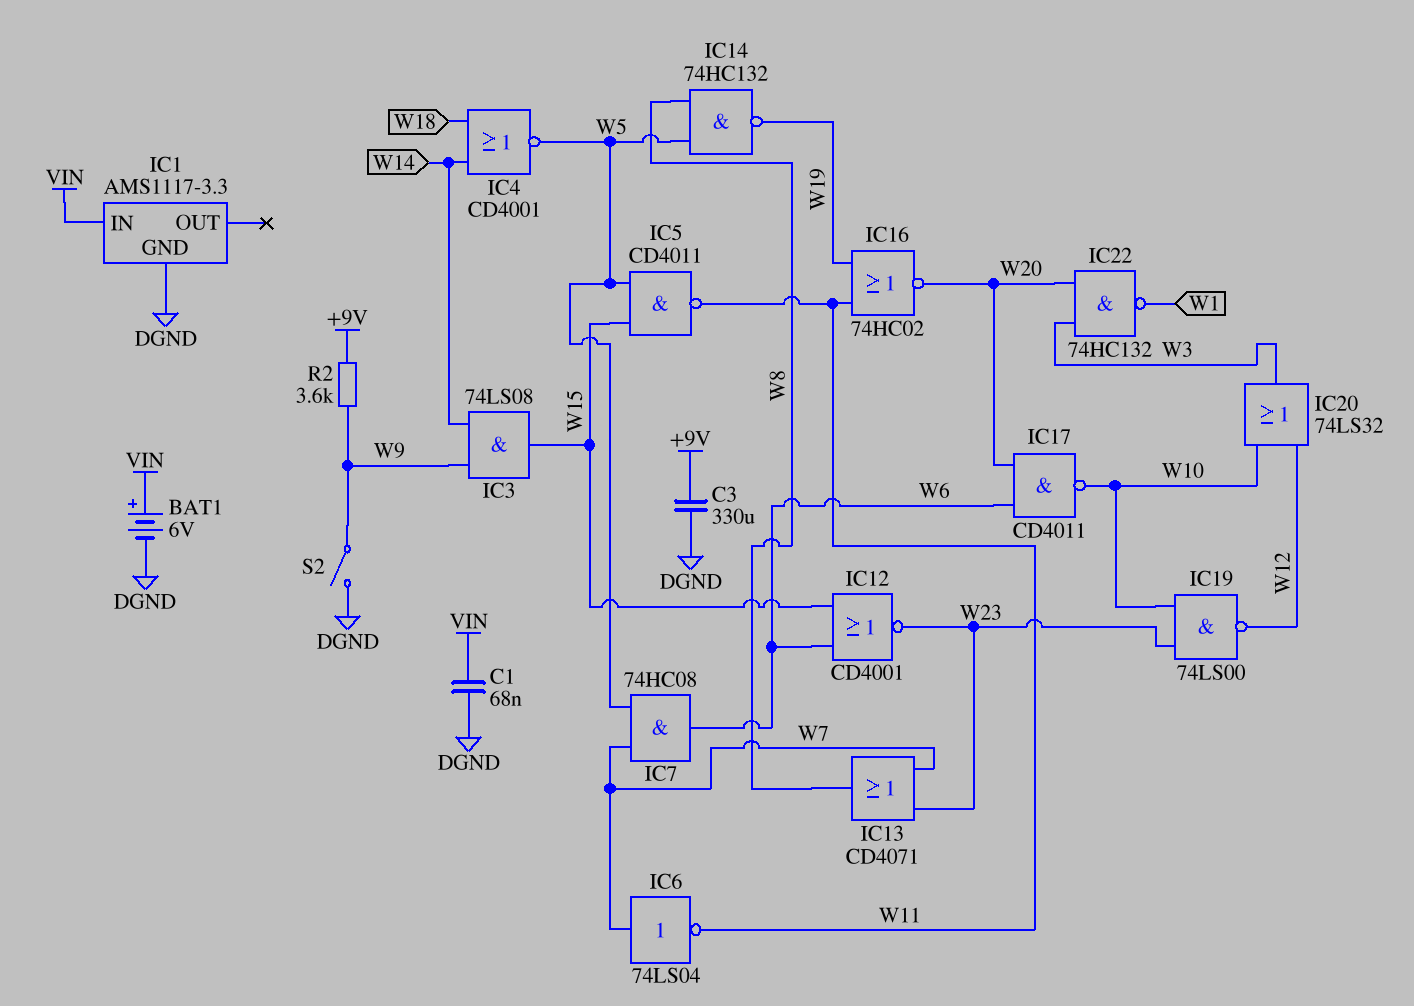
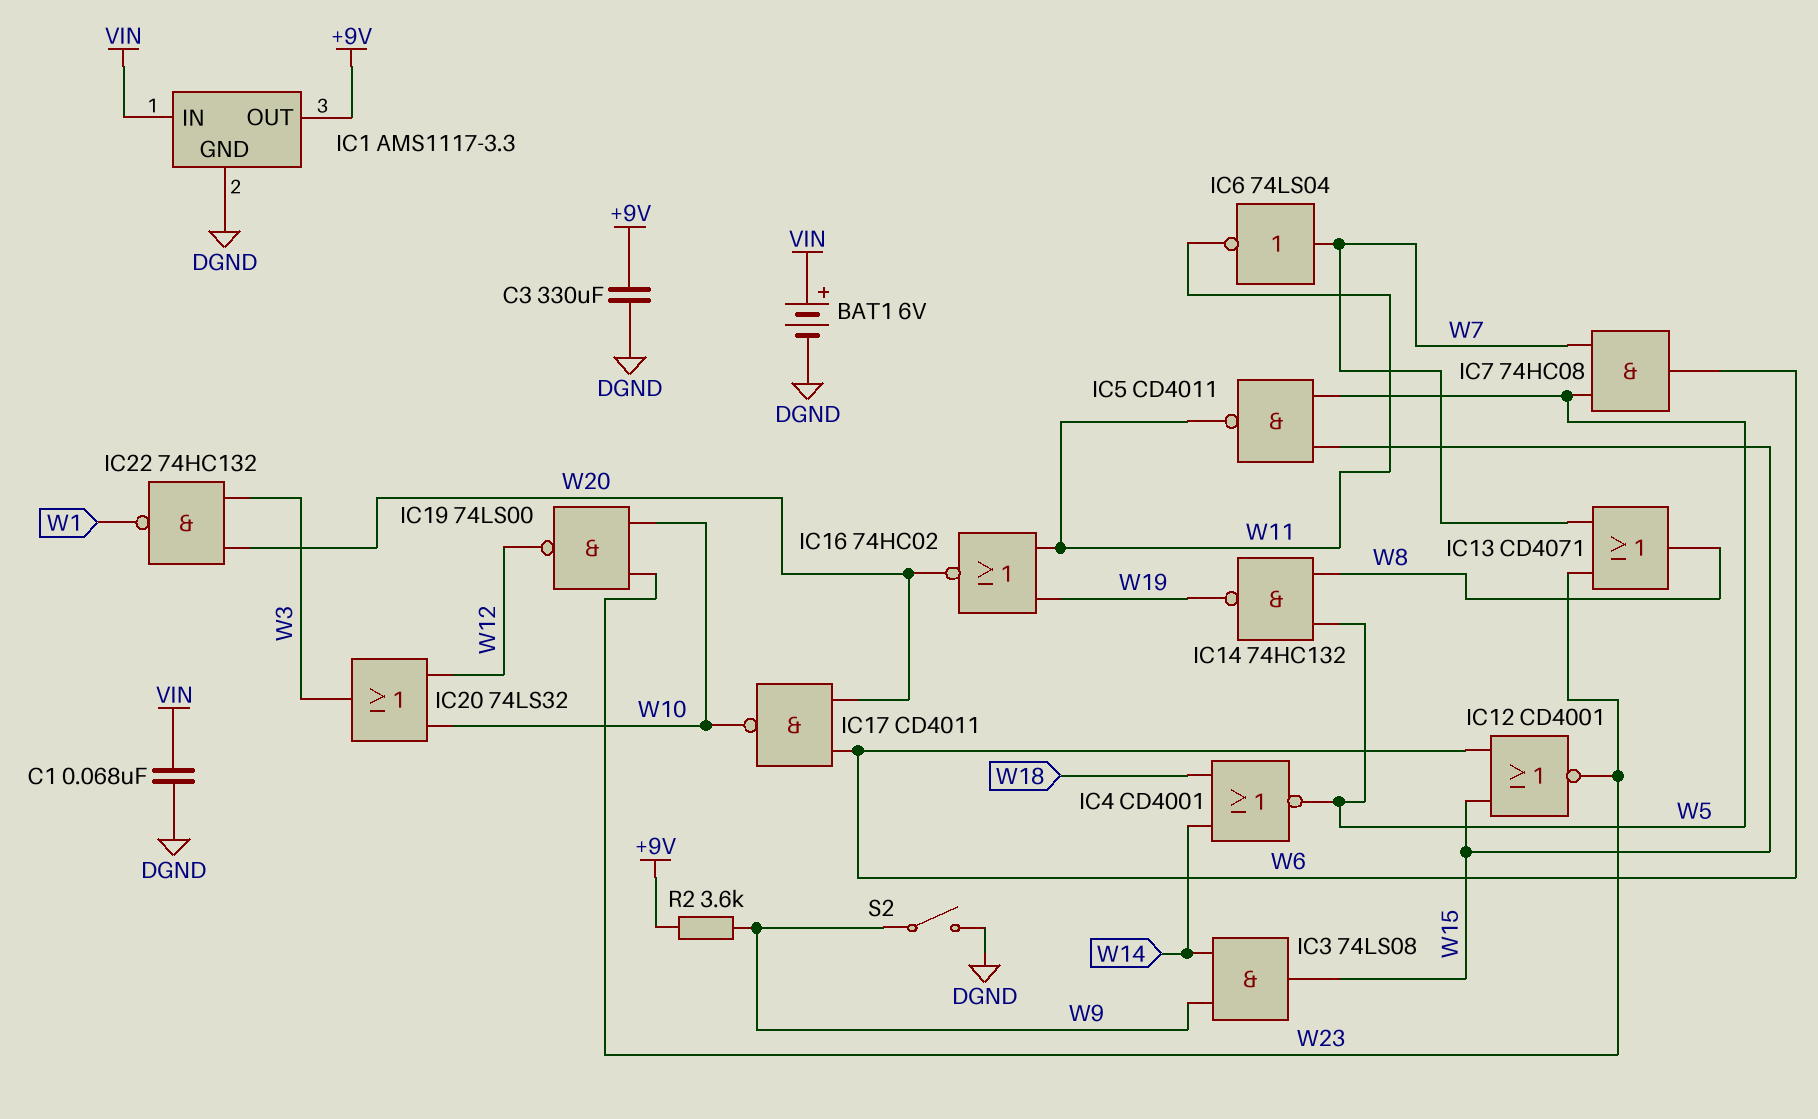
IC1 pin OUT: none -> +9V

